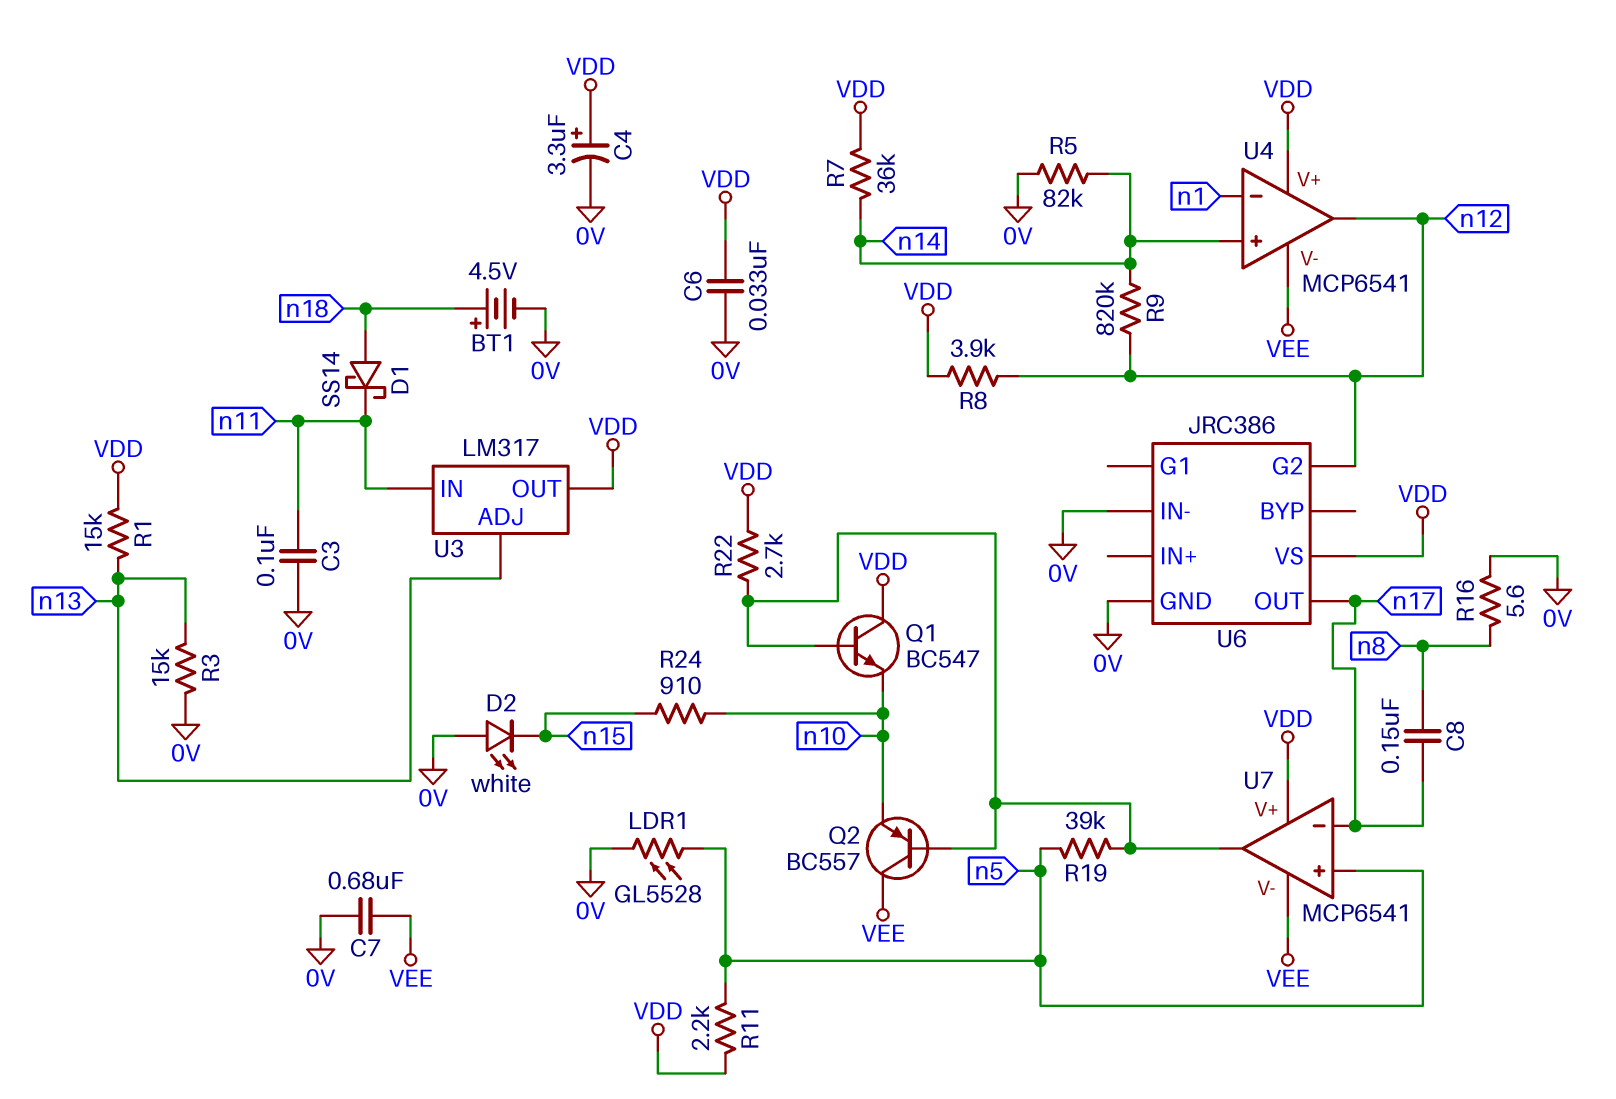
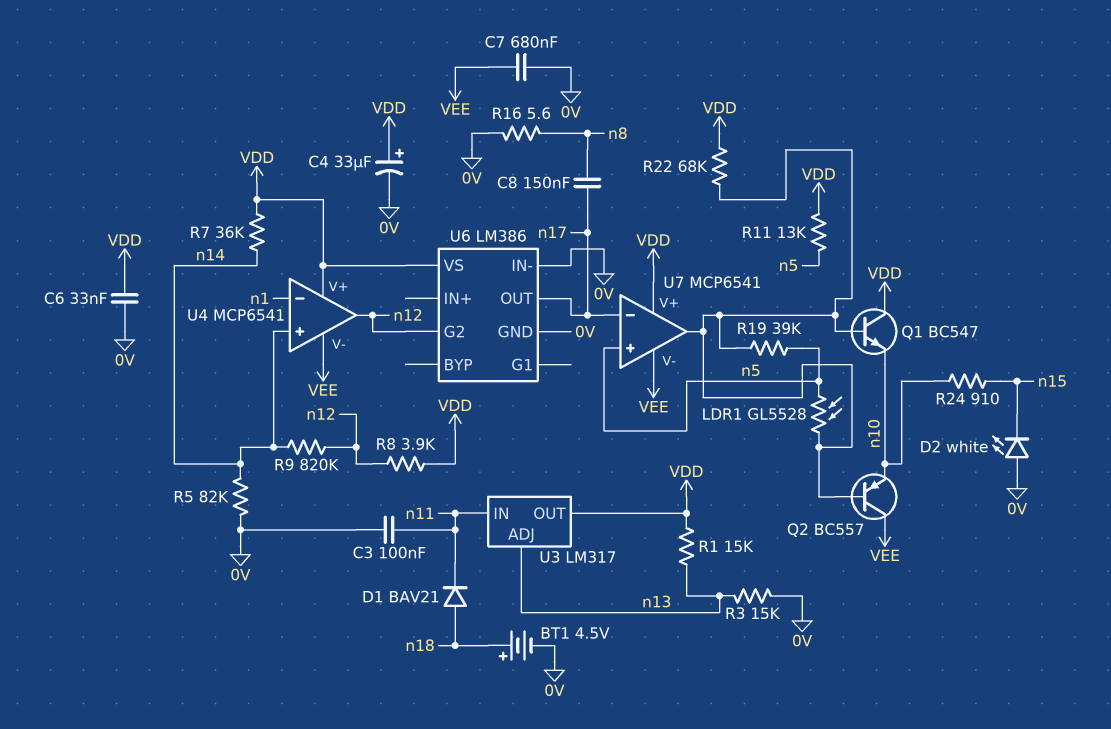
C4: 3.3uF (plus VDD, minus 0V) -> 33uF (plus VDD, minus 0V)
D1: schottky SS14 (A n18, K n11) -> diode BAV21 (A n18, K n11)
LDR1: GL5528 (0V, n5) -> GL5528 (U7/out, n5)
R11: 2.2k (VDD, n5) -> 13k (VDD, n5)
R22: 2.7k (U7/out, VDD) -> 68k (U7/out, VDD)
U6: JRC386 -> LM386

